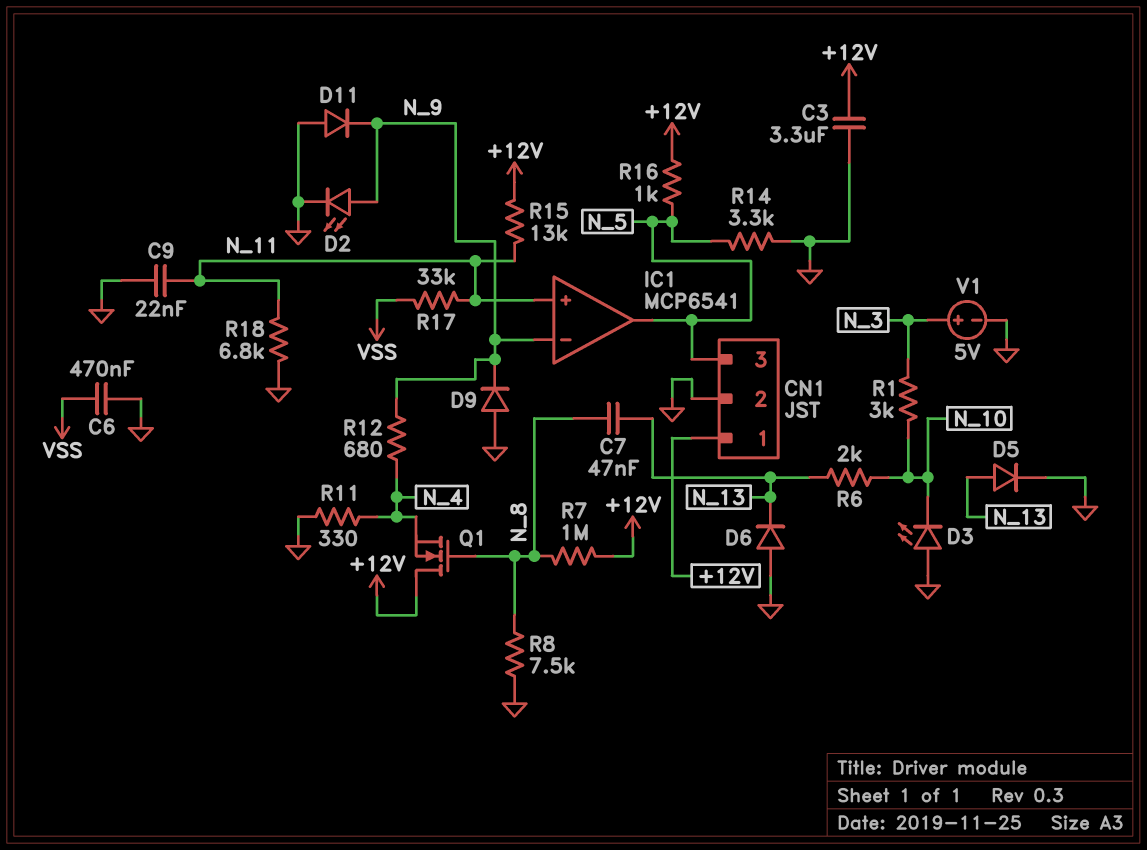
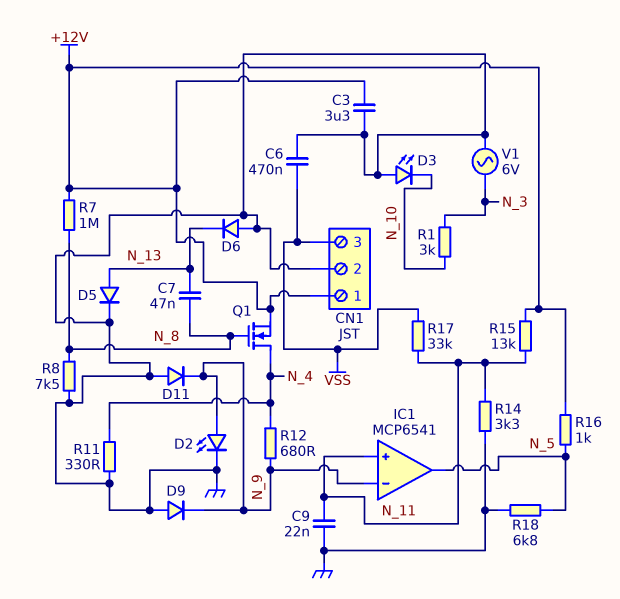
CN1 pin 3: N_5 -> VSS
Q1: NMOS (G N_8, D +12V, S N_4) -> NMOS (G N_8, D N_4, S +12V)
R6: 2k (N_10, N_13) -> none
R14: 3.3k (GND, N_5) -> 3.3k (GND, N_11)
R18: 6.8k (GND, N_11) -> 6.8k (GND, N_5)
V1: 5V (plus N_3, minus GND) -> AC 6V (GND, N_3)

